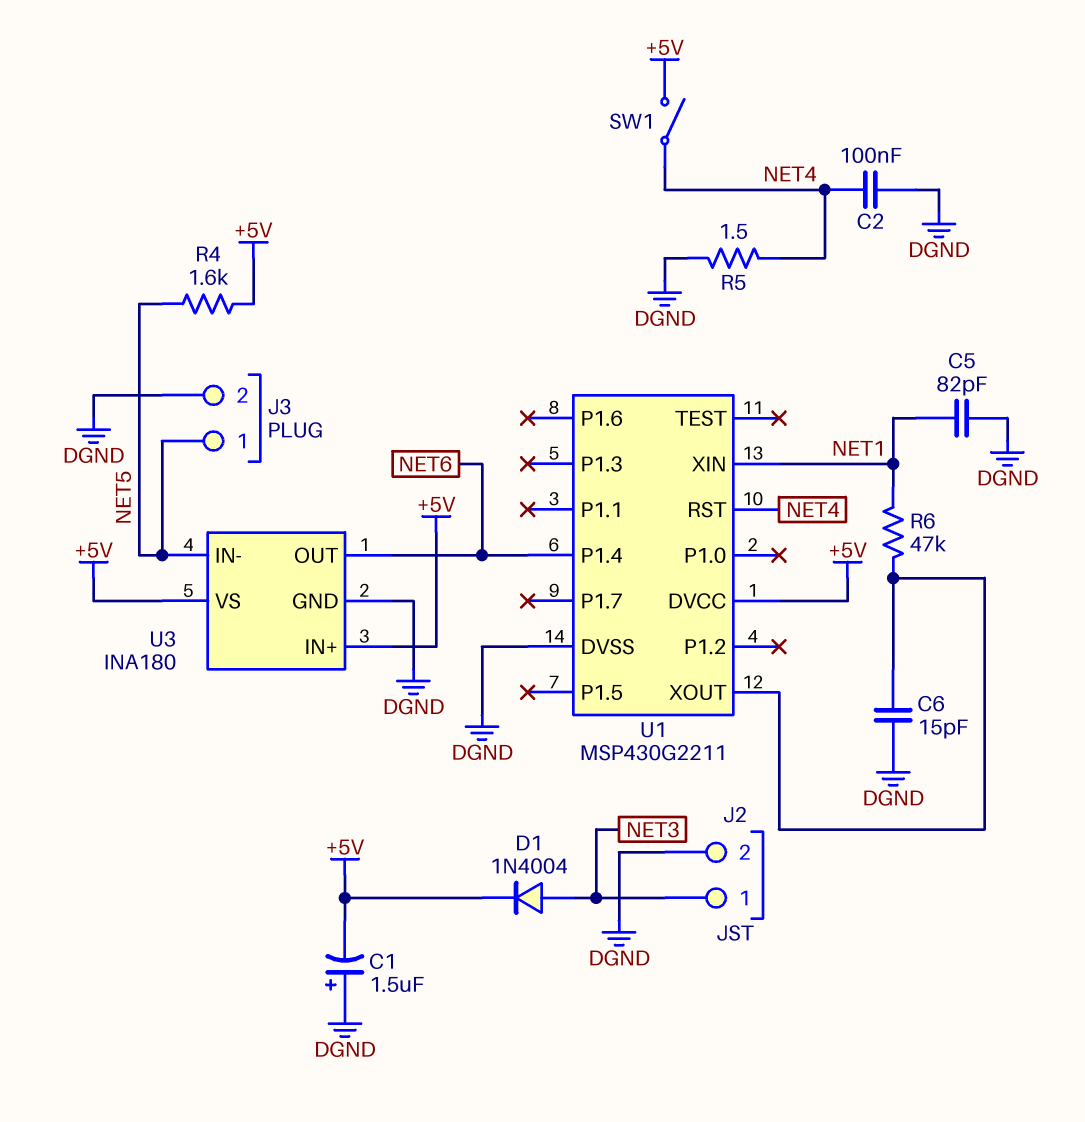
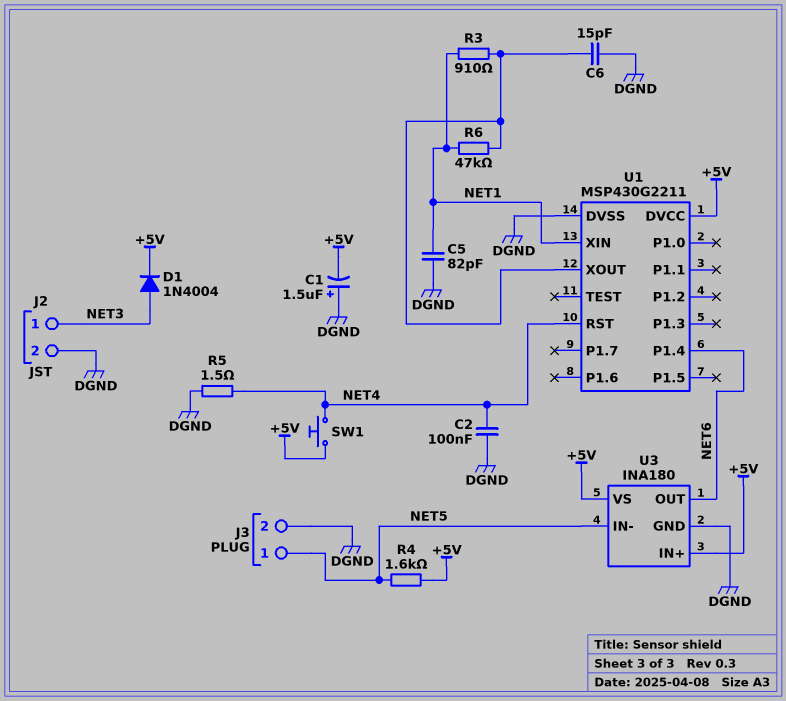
R3: none -> 910 (NET1, U1/XOUT)
SW1: switch (+5V, NET4) -> button (+5V, NET4)

